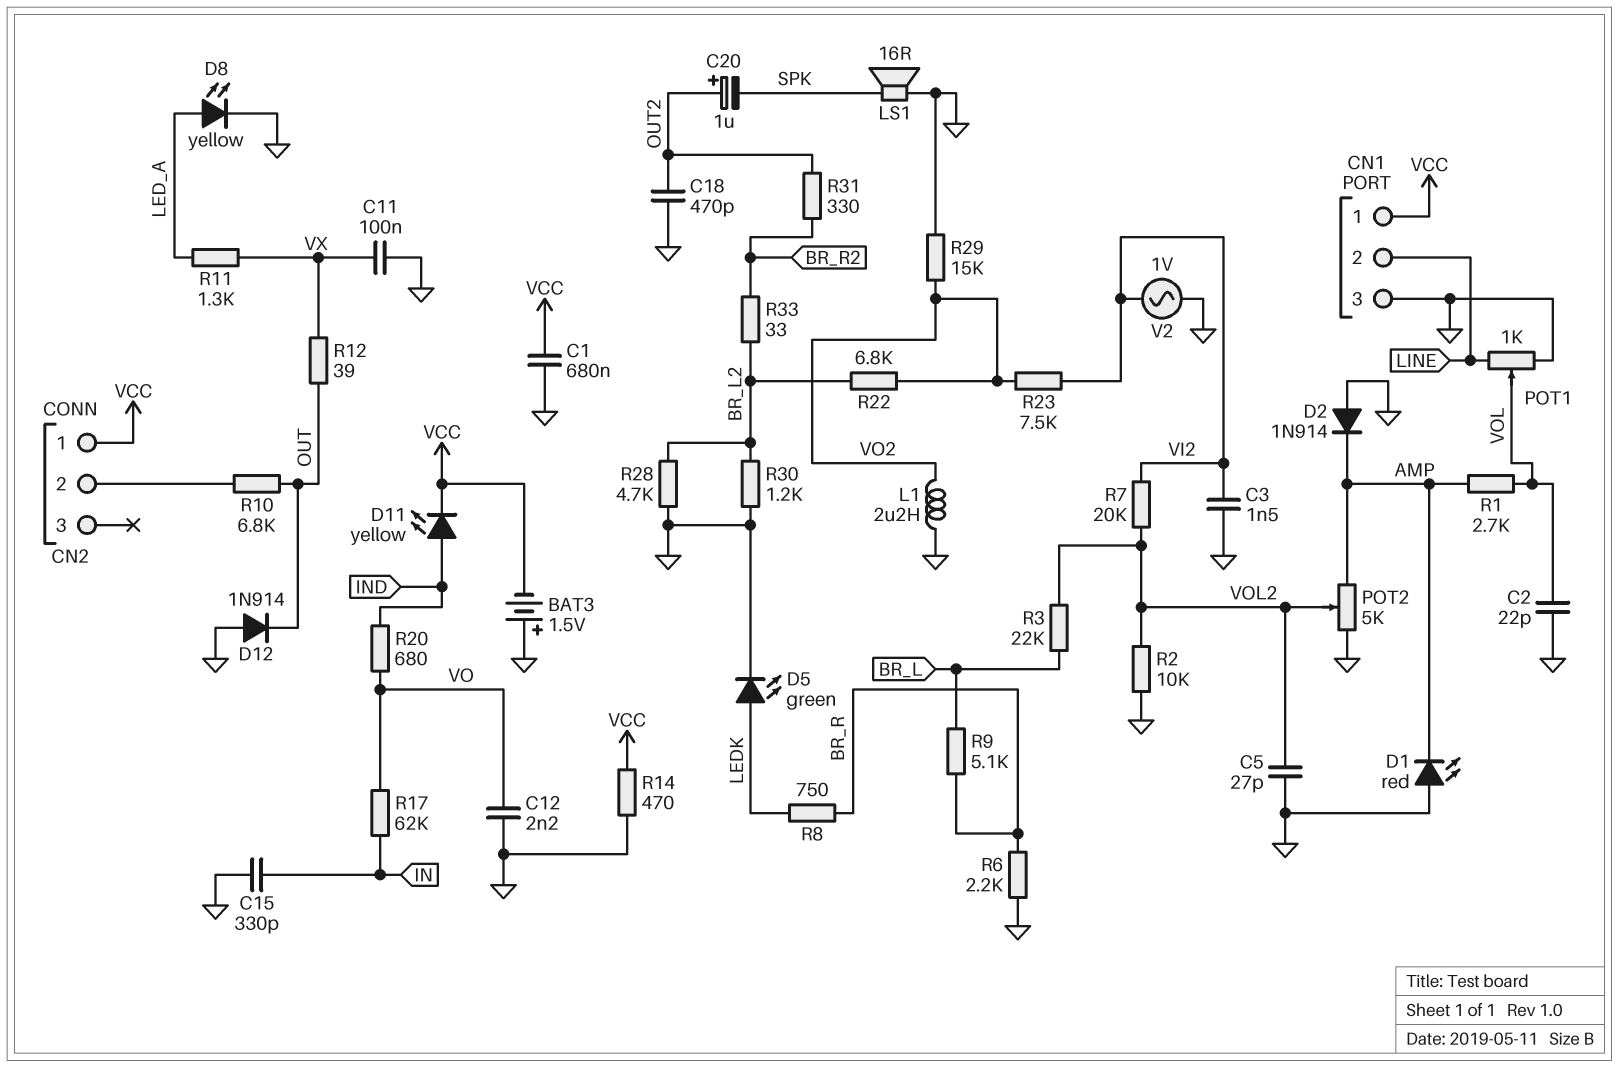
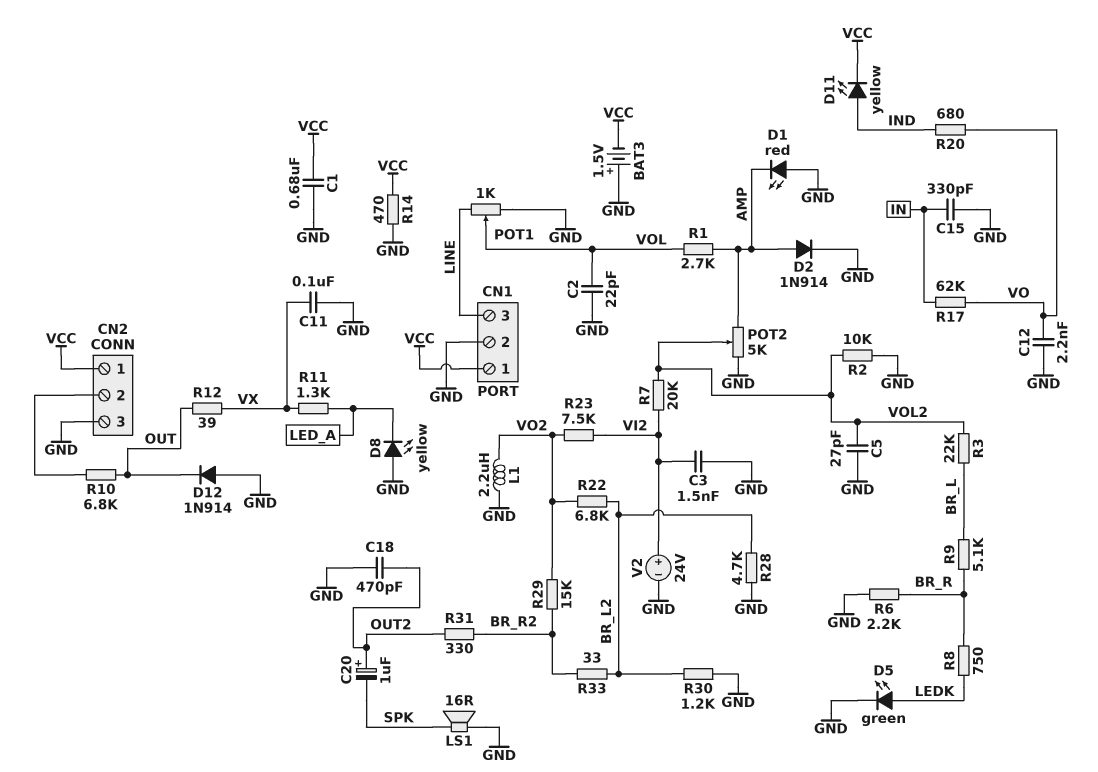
CN1 pin 2: LINE -> GND
CN1 pin 3: GND -> LINE
CN2 pin 3: none -> GND
D2: diode 1N914 (A GND, K AMP) -> diode 1N914 (A AMP, K GND)
D8: LED yellow (A LED_A, K GND) -> LED yellow (A GND, K LED_A)
R29: 15k (GND, VO2) -> 15k (BR_R2, VO2)
V2: AC 1V (GND, VI2) -> 24V (plus VI2, minus GND)

